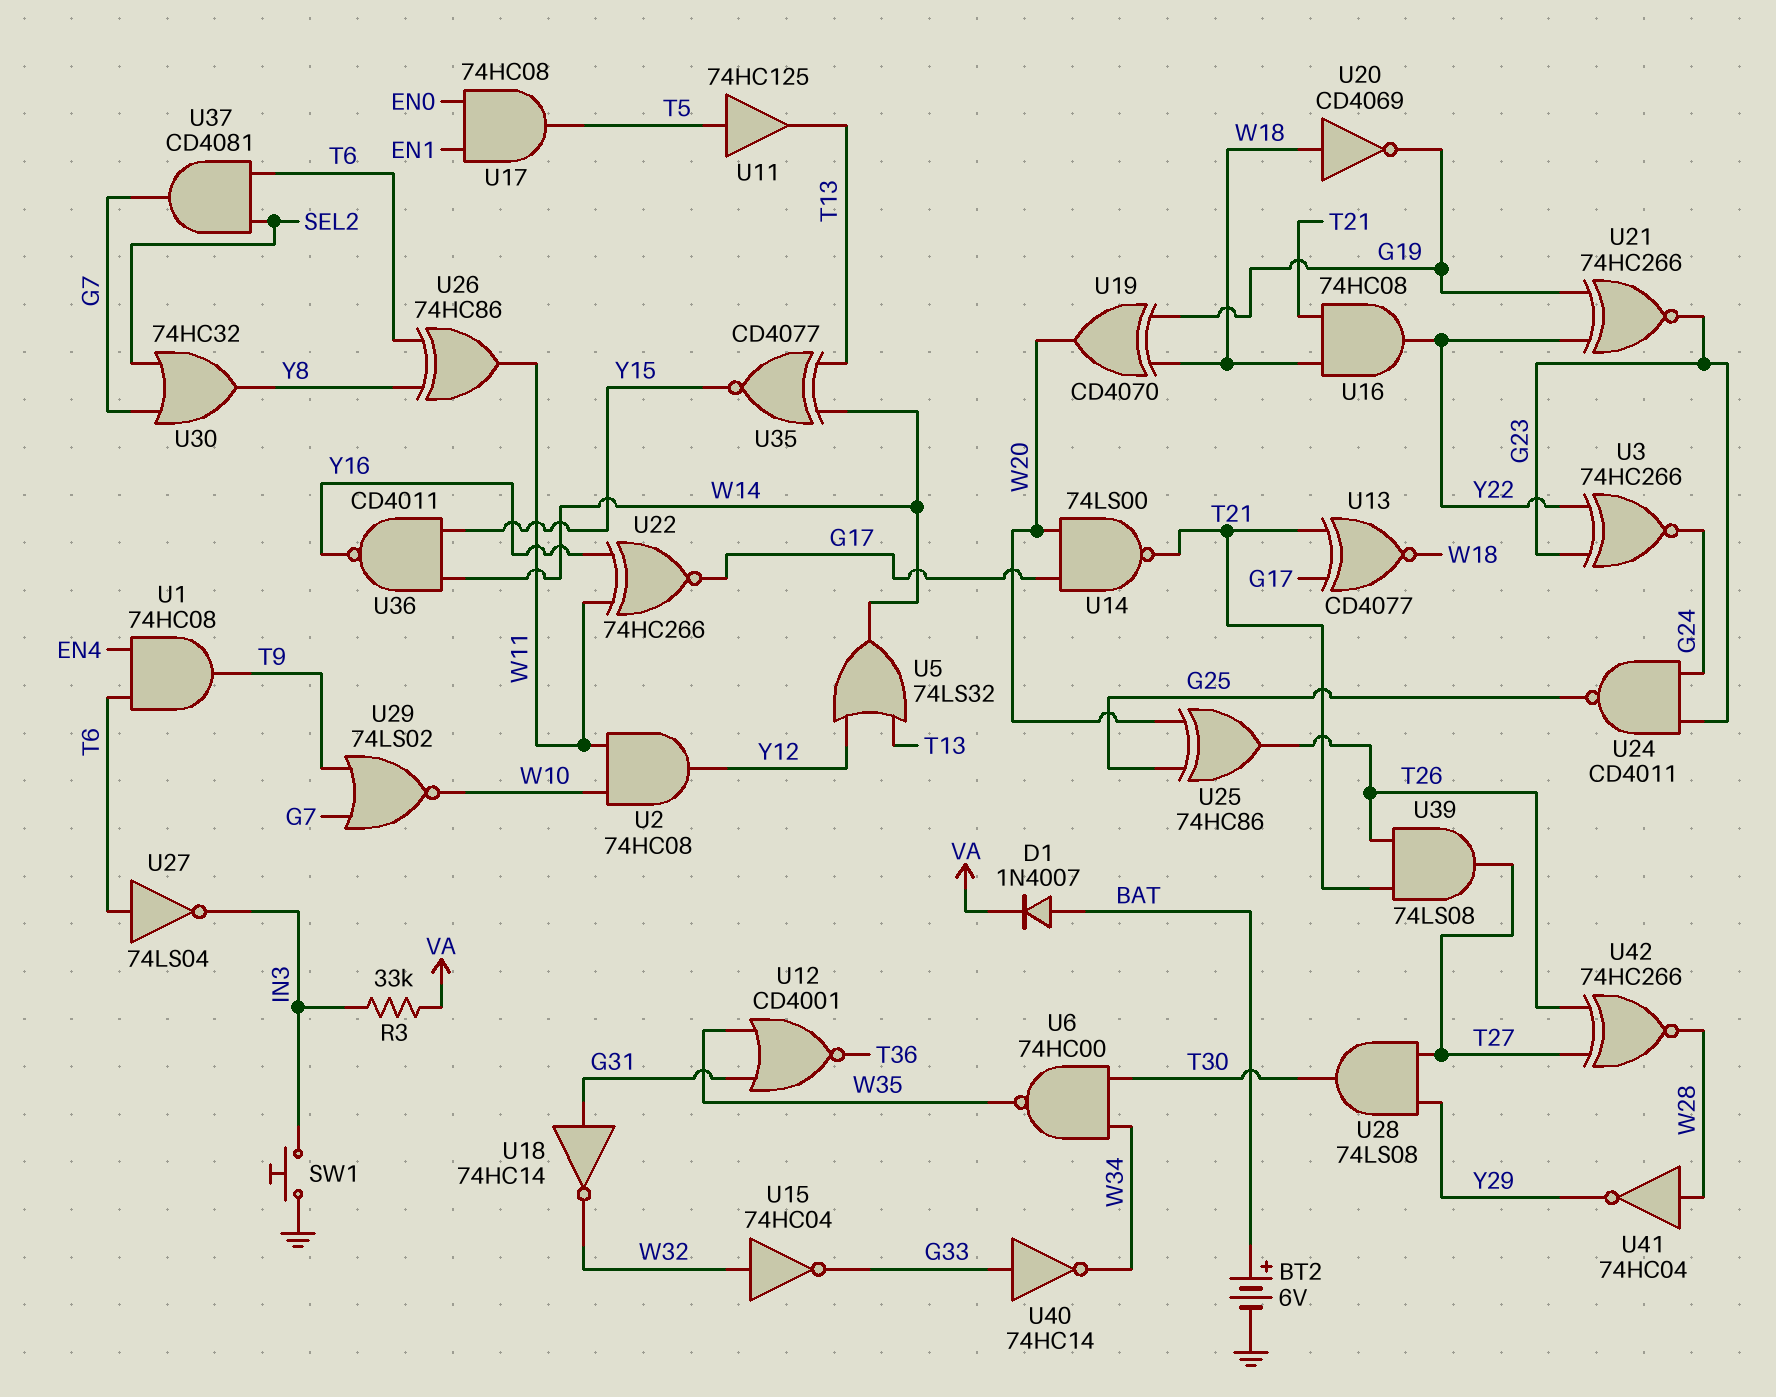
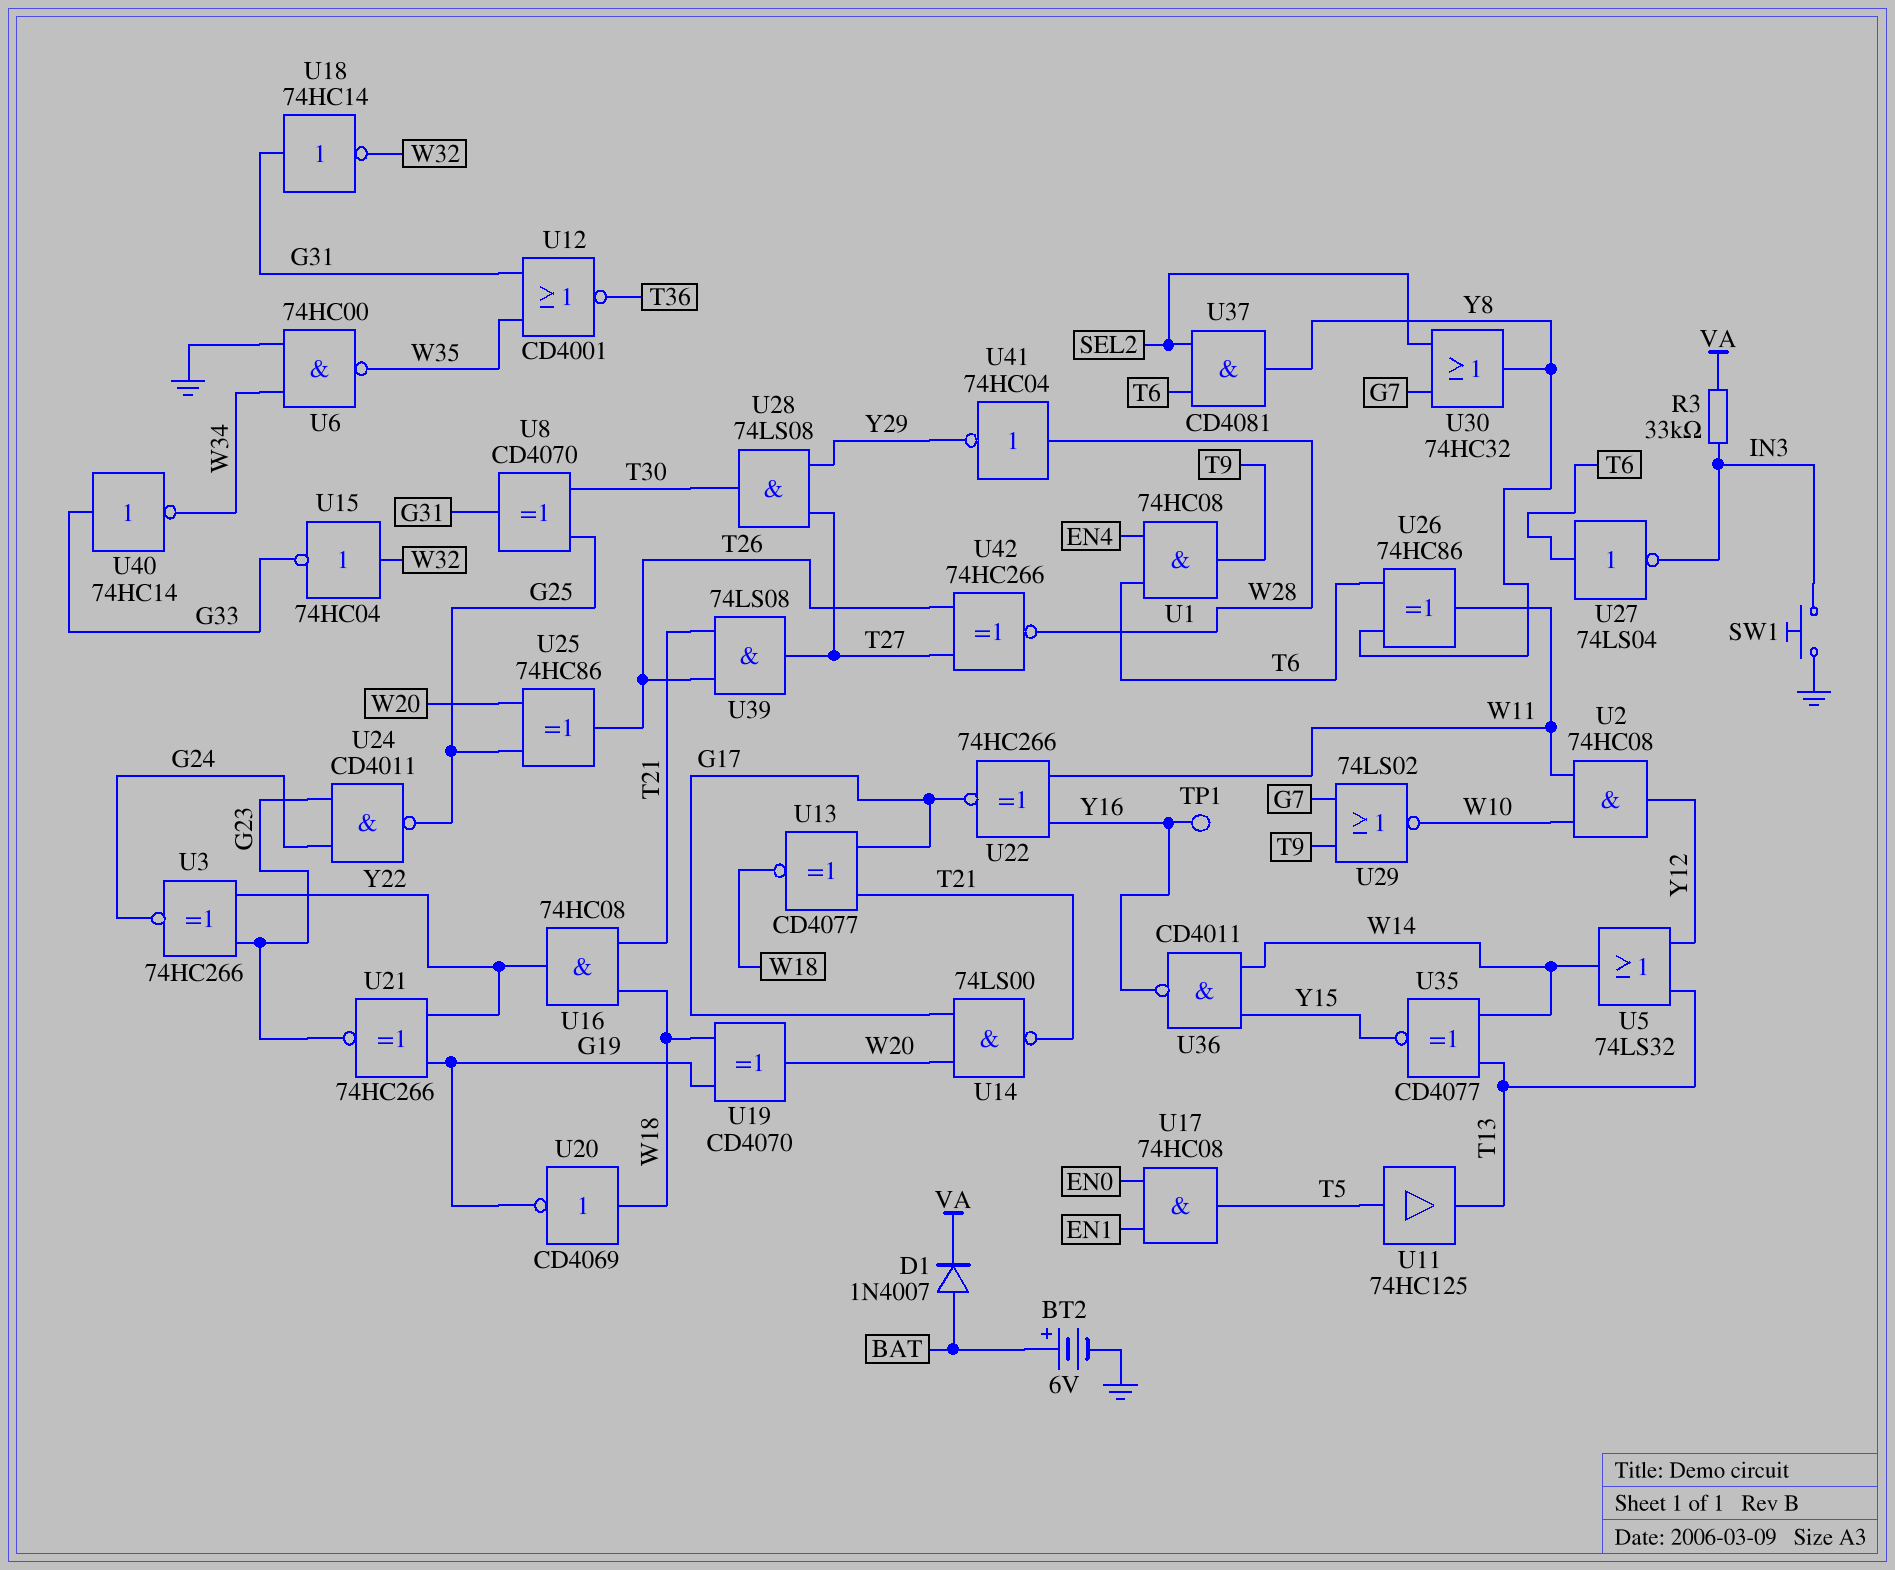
TP1: none -> test point (Y16)
U6: NAND 74HC00 (in T30, in W34, out W35) -> NAND 74HC00 (in GND, in W34, out W35)
U8: none -> XOR CD4070 (in G25, in T30, out G31)
U37: AND CD4081 (in SEL2, in T6, out G7) -> AND CD4081 (in SEL2, in T6, out Y8)

